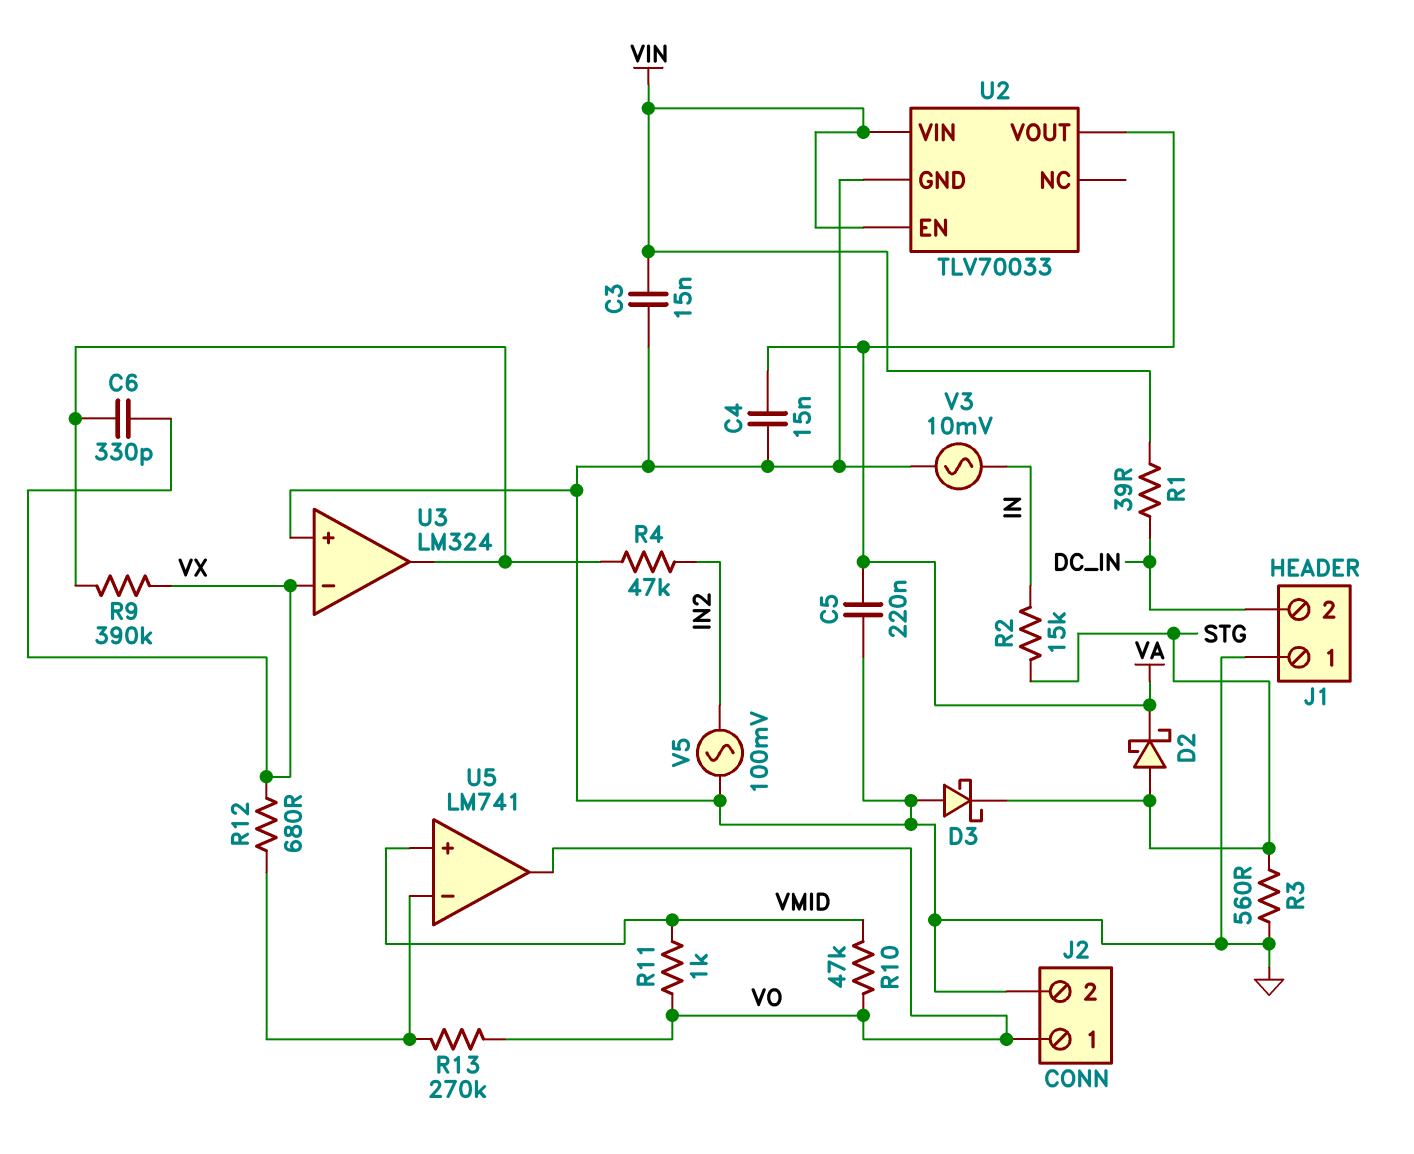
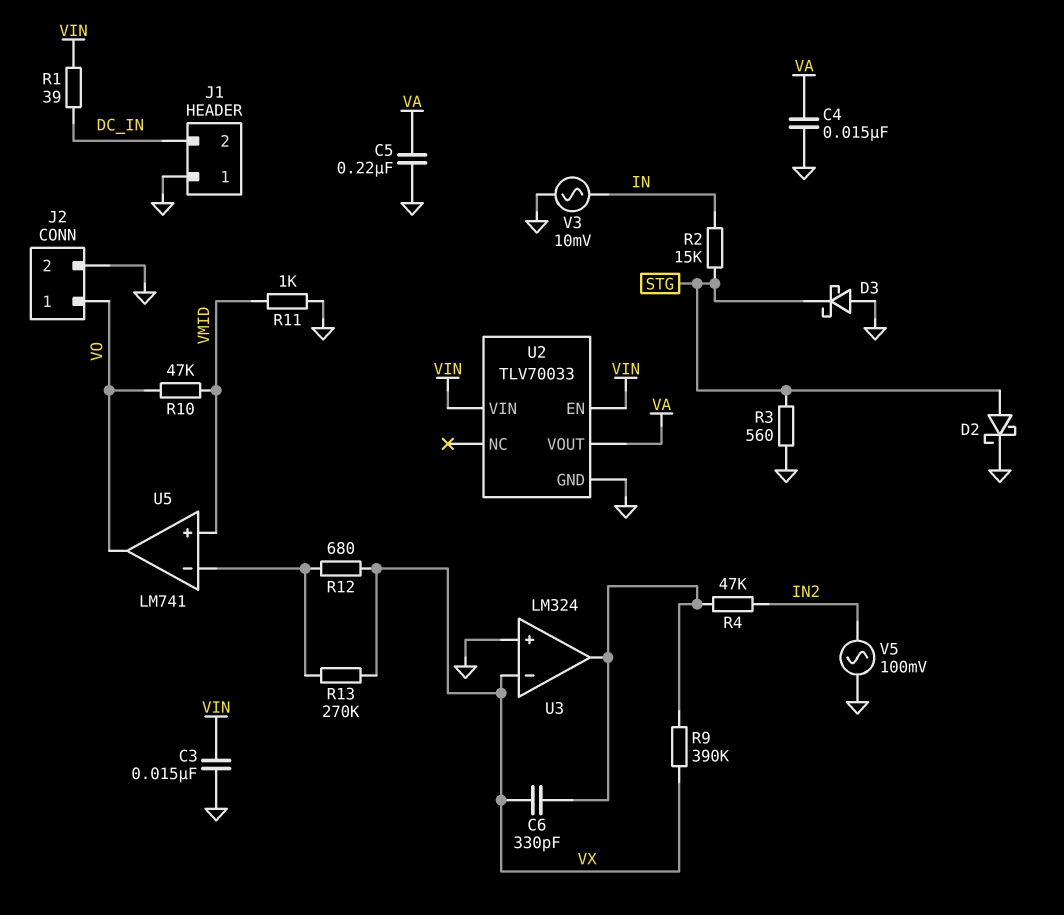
D2: schottky (A STG, K VA) -> schottky (A STG, K GND)
R11: 1k (VMID, VO) -> 1k (GND, VMID)
R13: 270k (U5/in-, VO) -> 270k (U5/in-, VX)

